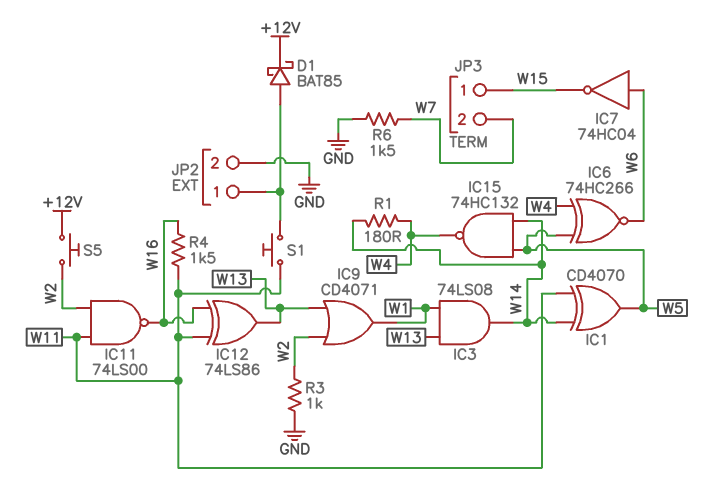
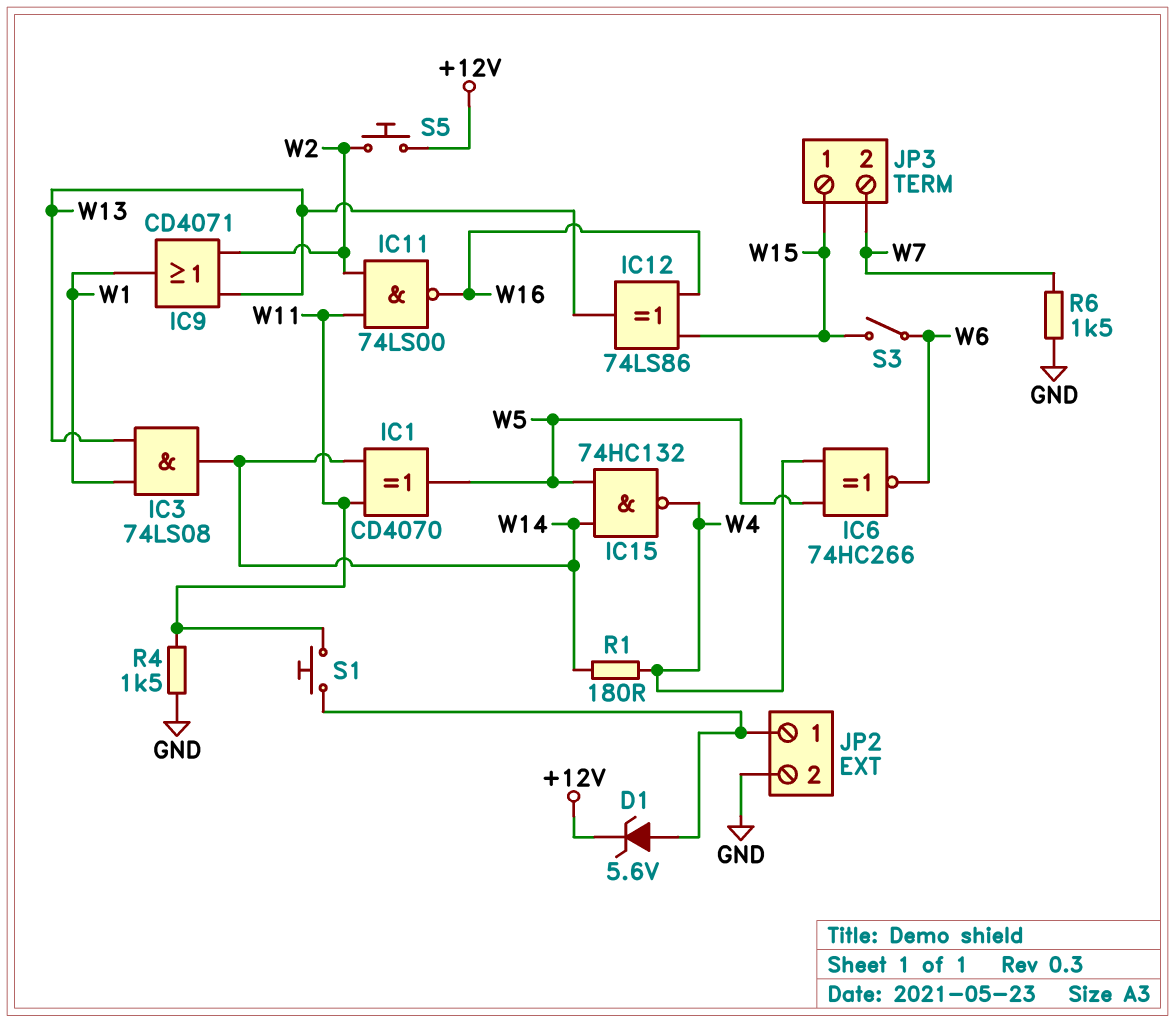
D1: schottky BAT85 (A JP2/1, K +12V) -> zener 5.6V (A JP2/1, K +12V)
IC7: NOT 74HC04 (in W6, out W15) -> none
IC12: XOR 74LS86 (in W11, in W16, out W13) -> XOR 74LS86 (in W15, in W16, out W13)
R3: 1k (GND, W2) -> none
R4: 1.5k (W11, W16) -> 1.5k (GND, W11)
S3: none -> switch (W6, W15)

